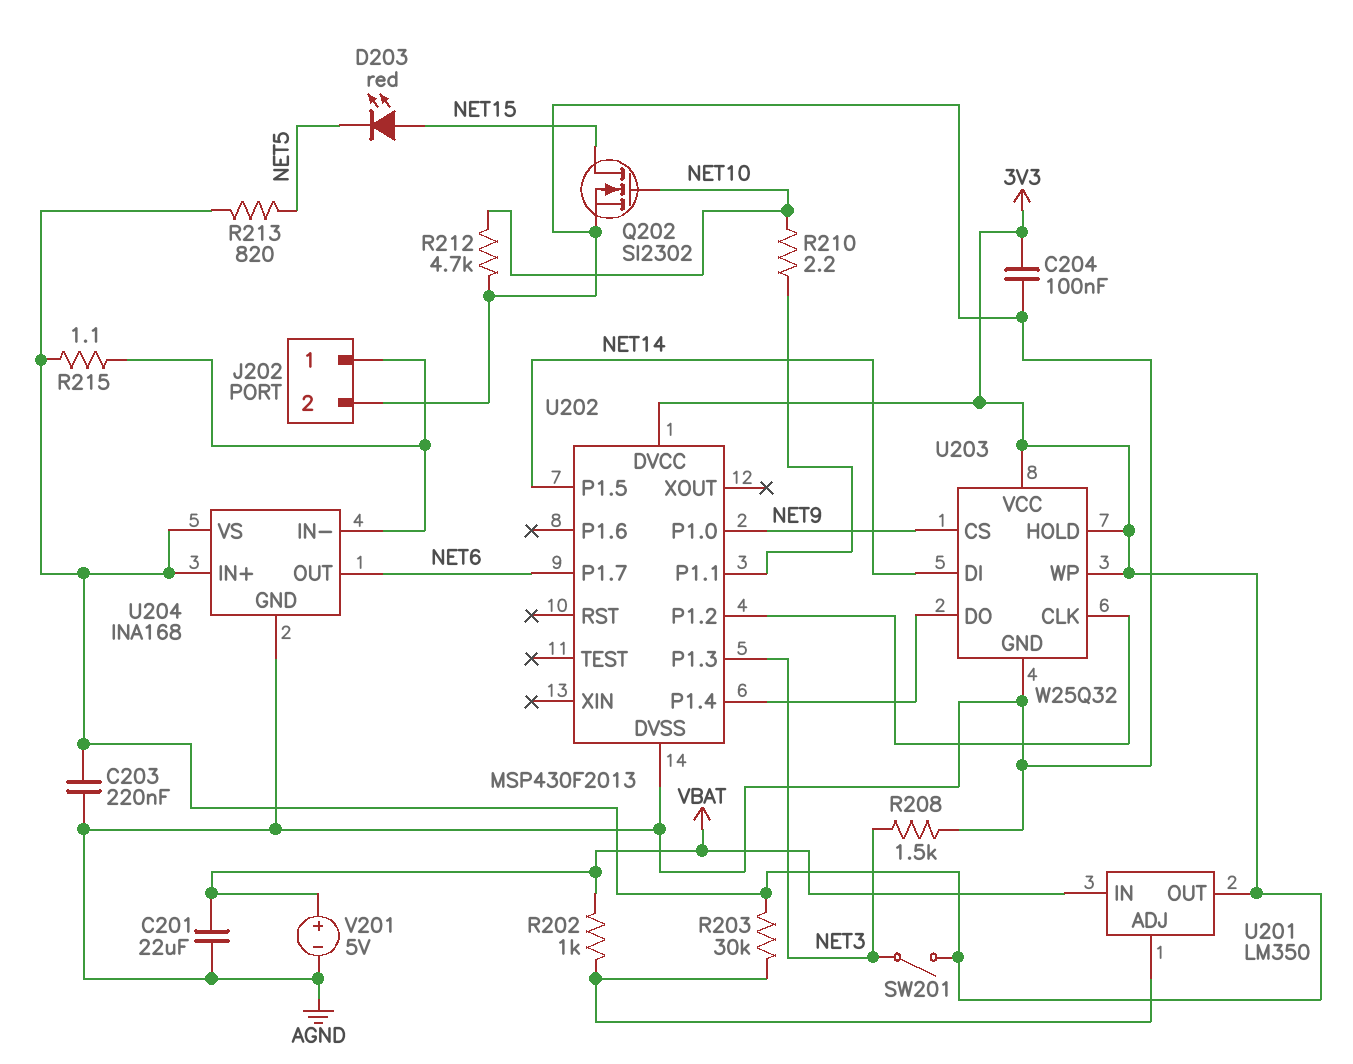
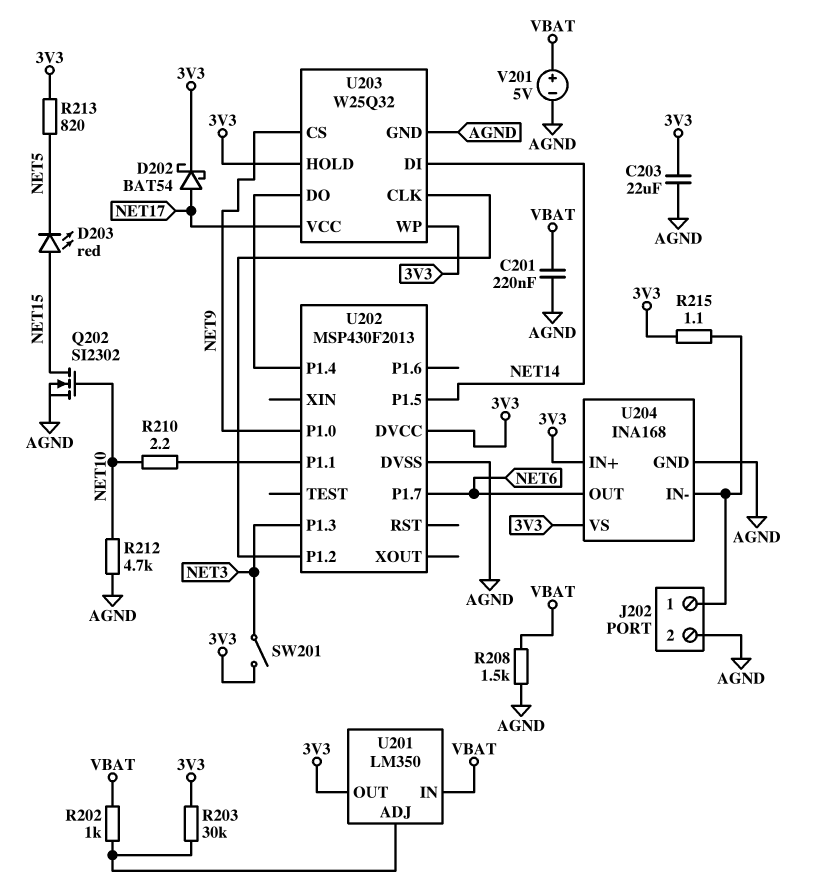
C201: 22uF (AGND, VBAT) -> 220nF (AGND, VBAT)
C203: 220nF (3V3, AGND) -> 22uF (3V3, AGND)
C204: 100nF (3V3, AGND) -> none
D202: none -> schottky BAT54 (A NET17, K 3V3)
R208: 1.5k (AGND, NET3) -> 1.5k (AGND, VBAT)
U203 pin VCC: 3V3 -> NET17

